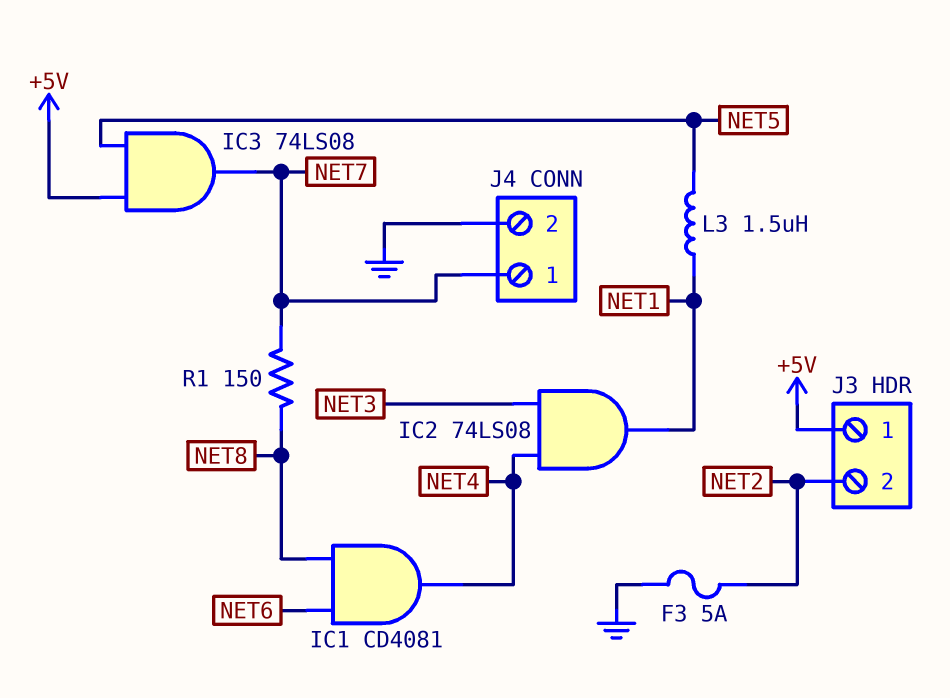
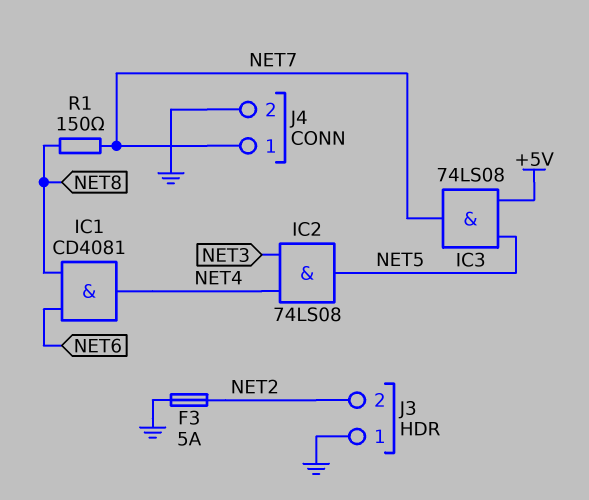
IC2: AND 74LS08 (in NET3, in NET4, out NET1) -> AND 74LS08 (in NET3, in NET4, out NET5)
J3 pin 1: +5V -> GND
L3: 1.5uH (NET1, NET5) -> none

